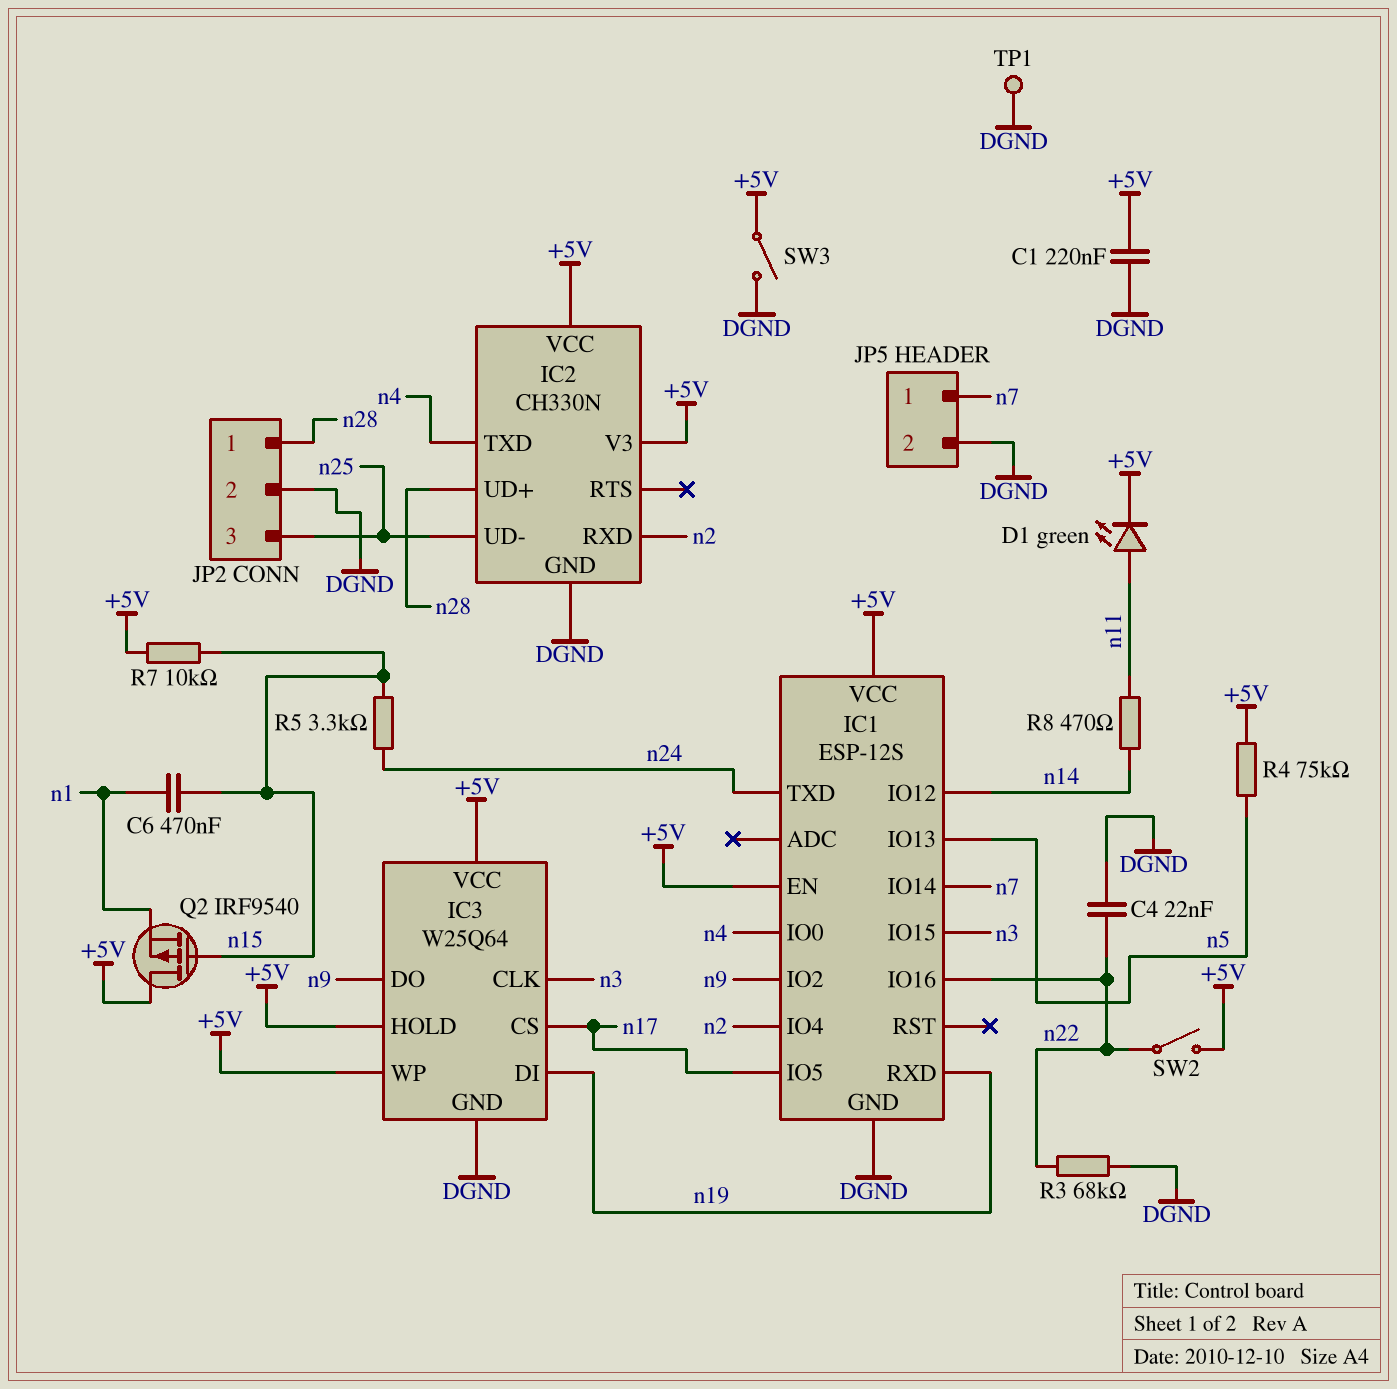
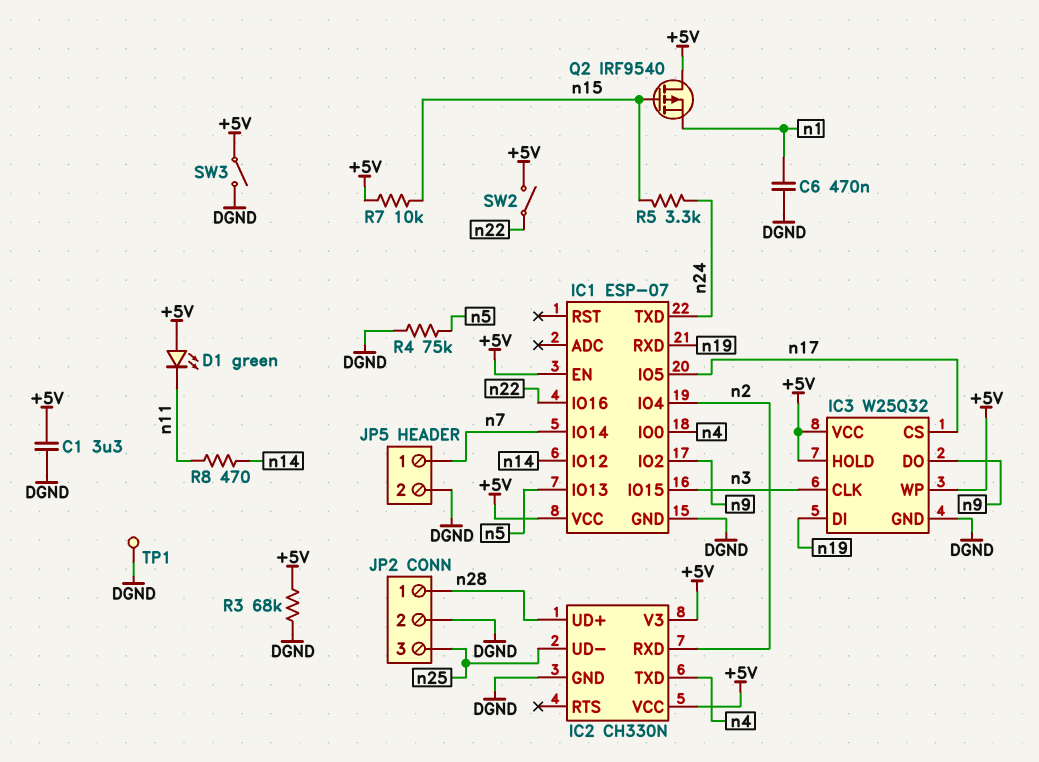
C1: 220nF (+5V, DGND) -> 3.3uF (+5V, DGND)
C4: 22nF (DGND, n22) -> none
C6: 470nF (n1, n15) -> 470nF (DGND, n1)
D1: LED green (A n11, K +5V) -> LED green (A +5V, K n11)
IC1: ESP-12S -> ESP-07
IC3: W25Q64 -> W25Q32
R3: 68k (DGND, n22) -> 68k (+5V, DGND)
R4: 75k (+5V, n5) -> 75k (DGND, n5)

